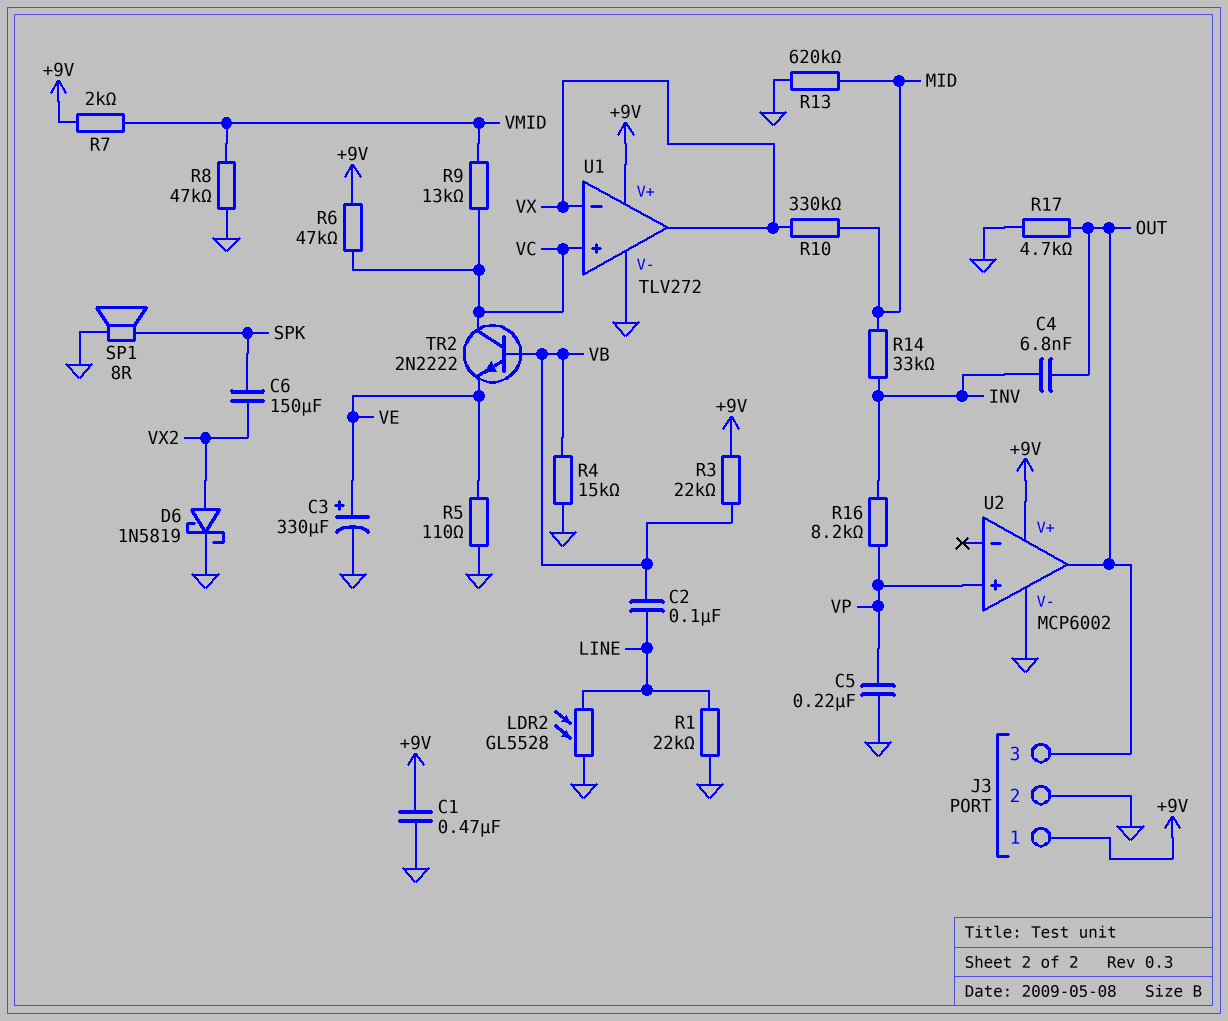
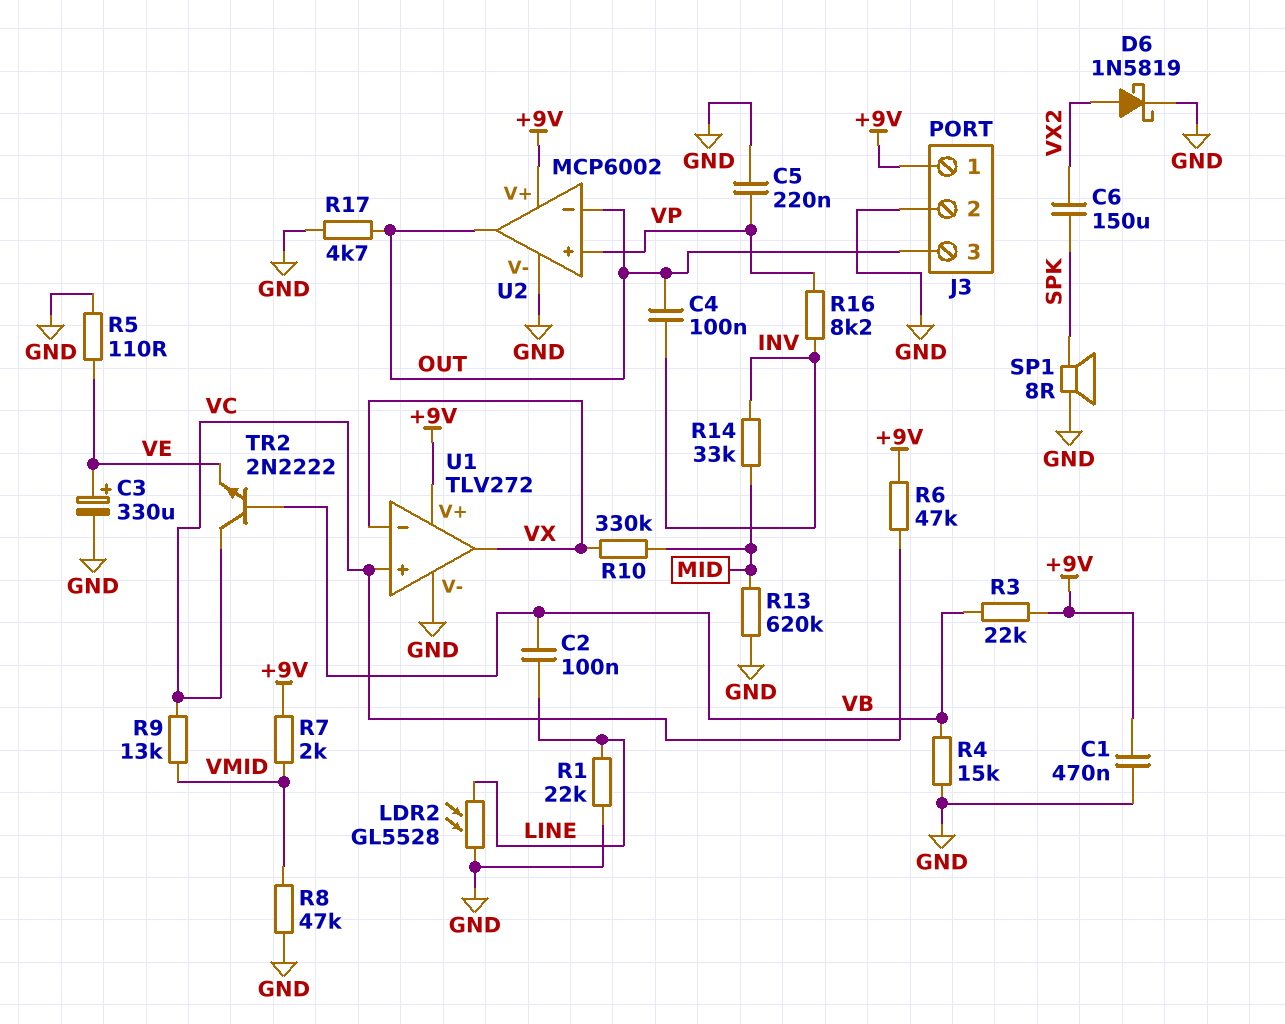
C4: 6.8nF (INV, OUT) -> 100nF (INV, OUT)
U2 pin in-: none -> OUT

